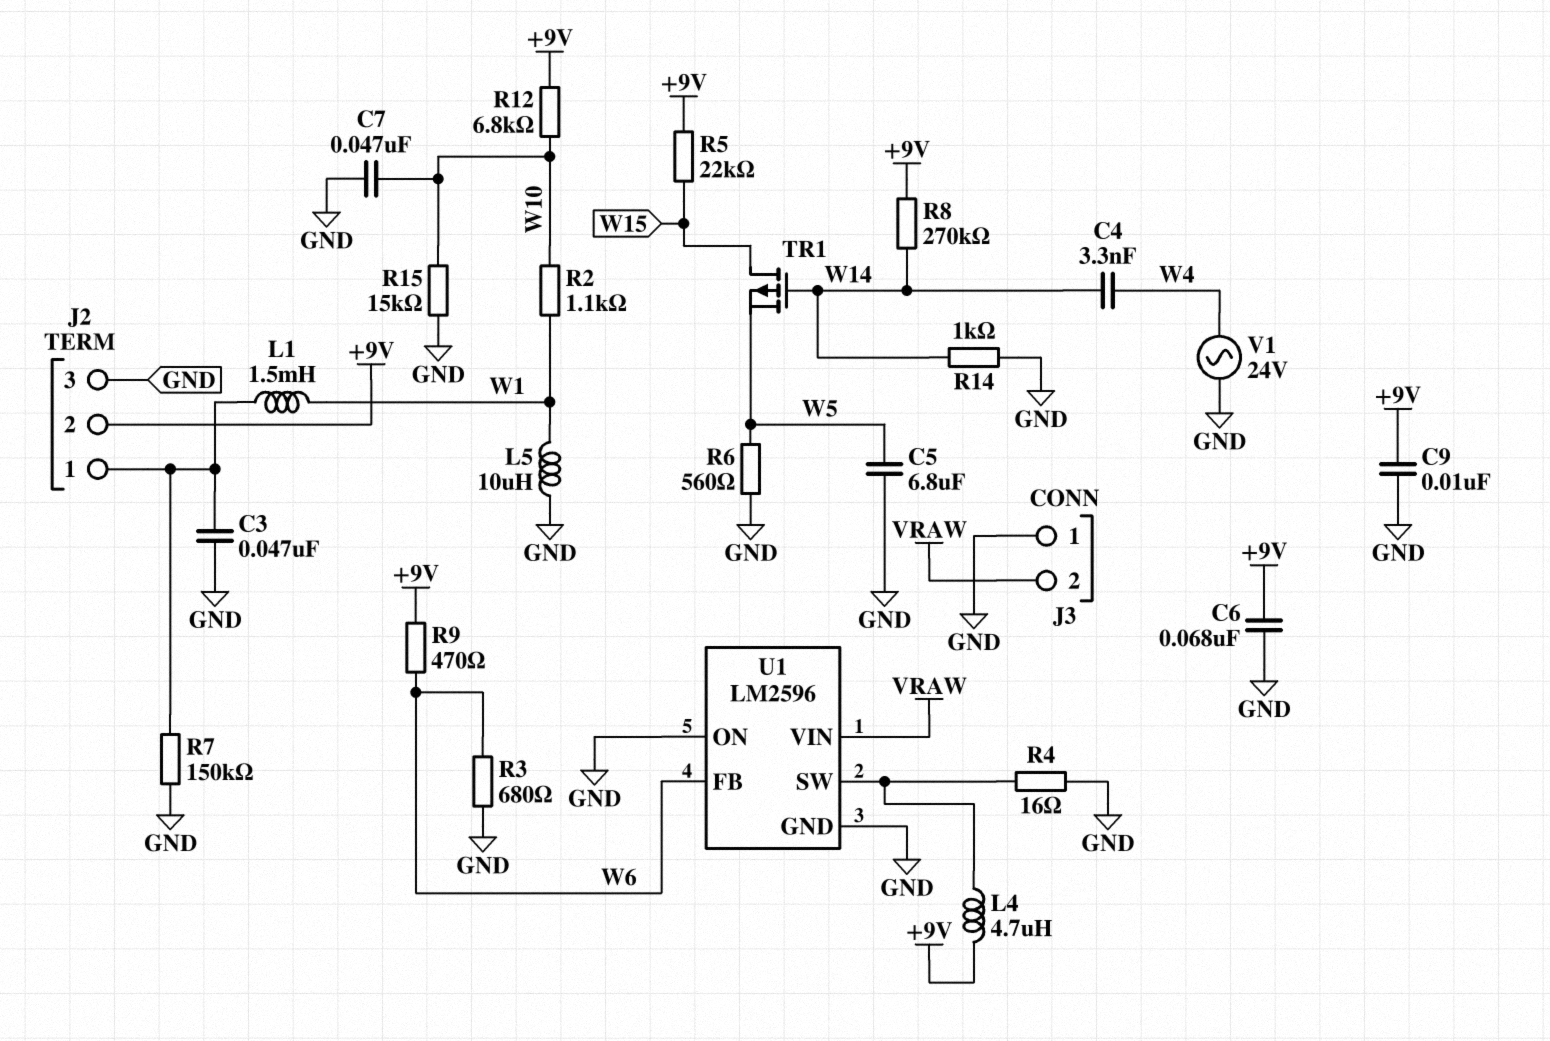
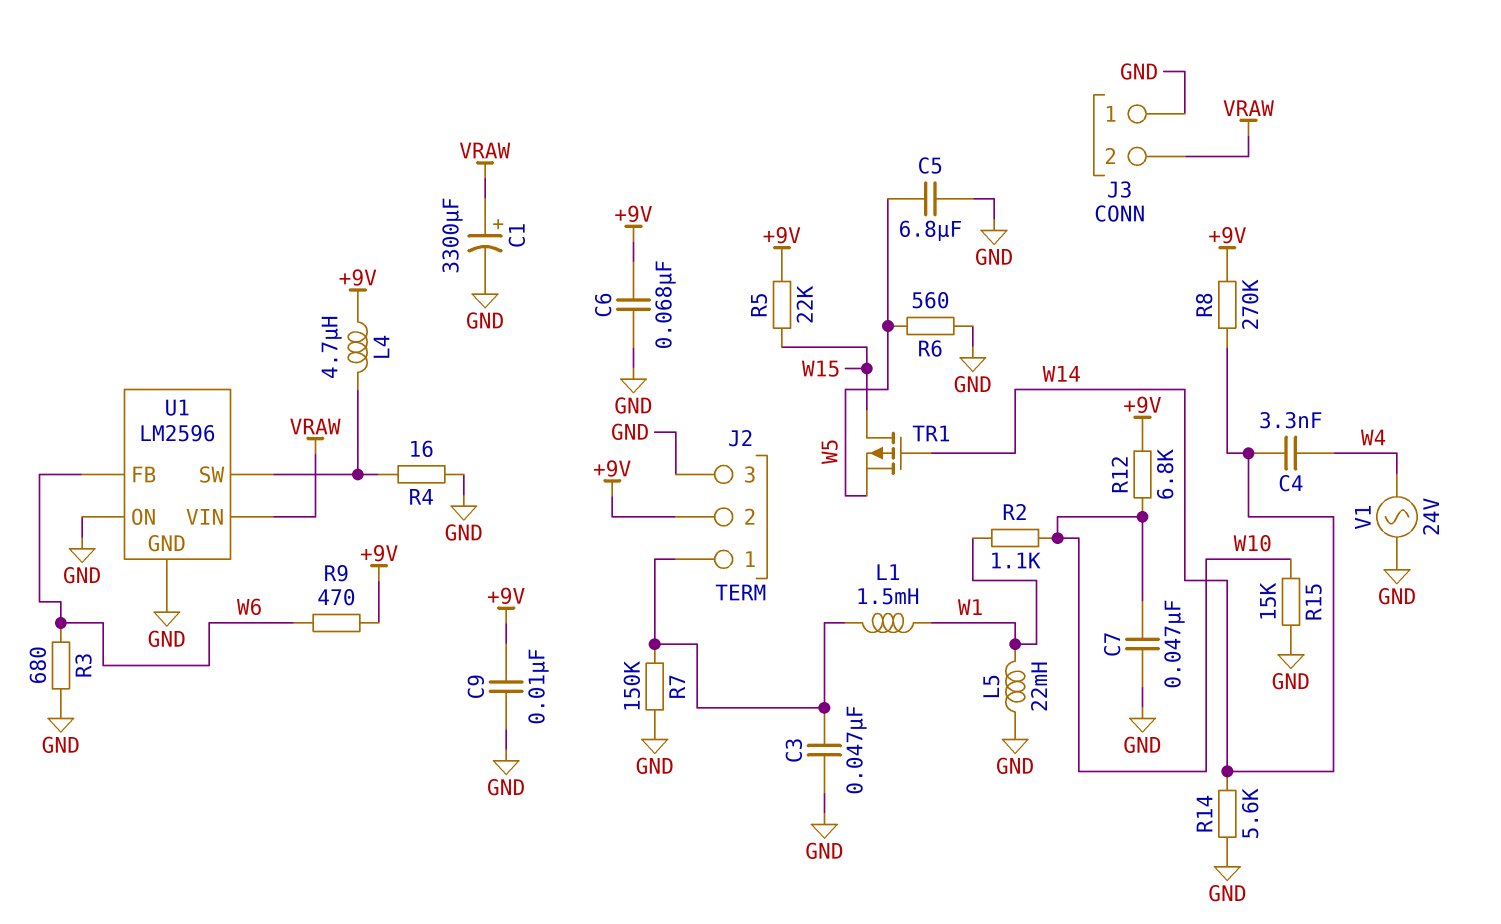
C1: none -> 3300uF (plus VRAW, minus GND)
L5: 10uH (GND, W1) -> 22mH (GND, W1)
R14: 1k (GND, W14) -> 5.6k (GND, W14)

